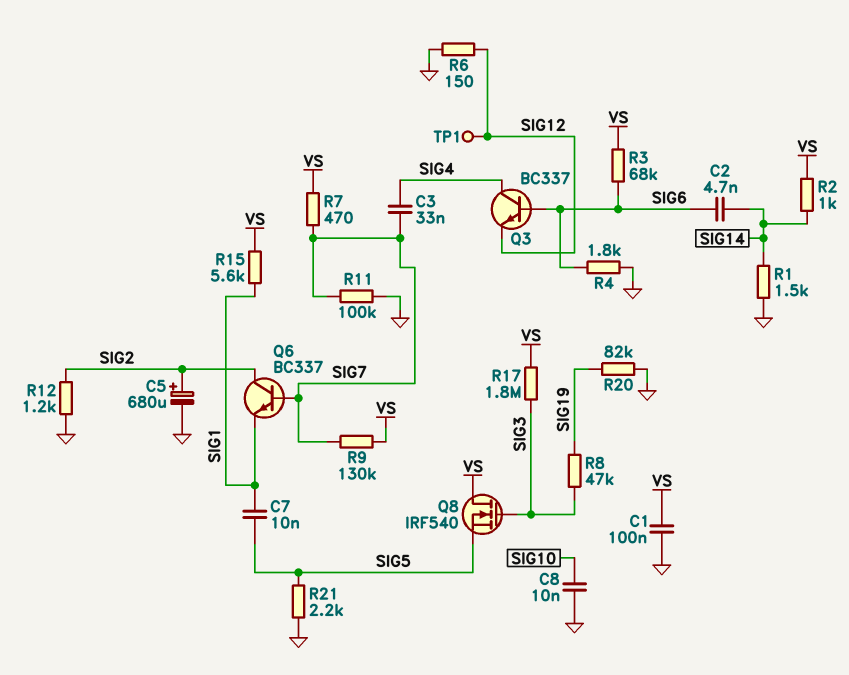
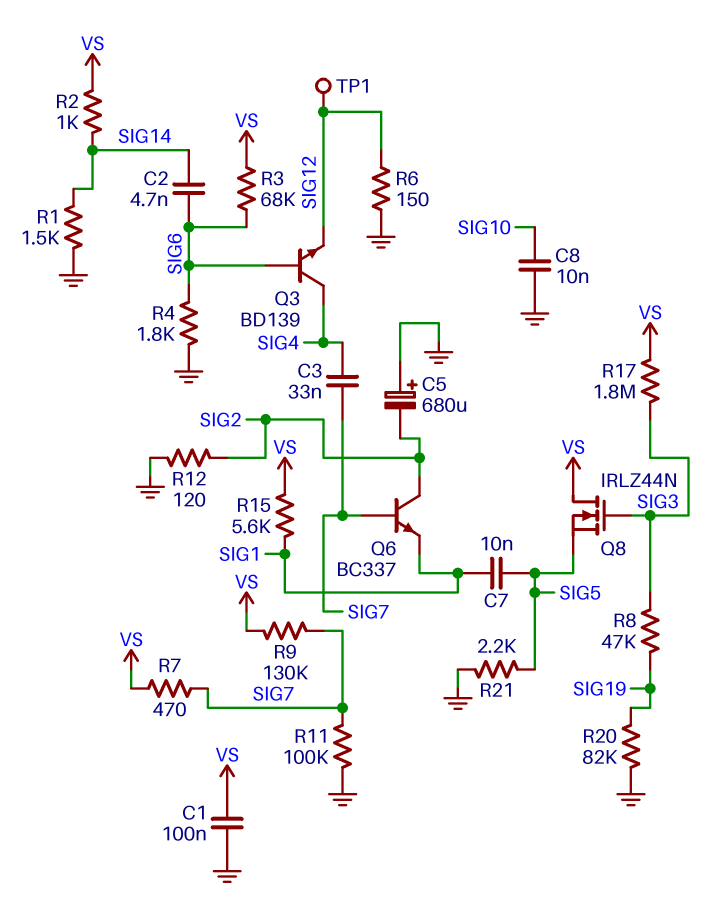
C5: 680uF (plus SIG2, minus GND) -> 680uF (plus GND, minus SIG2)
Q3: NPN BC337 (B SIG6, C SIG4, E SIG12) -> NPN BD139 (B SIG6, C SIG4, E SIG12)
Q8: NMOS IRF540 (G SIG3, D VS, S SIG5) -> NMOS IRLZ44N (G SIG3, D VS, S SIG5)
R12: 1.2k (GND, SIG2) -> 120 (GND, SIG2)

